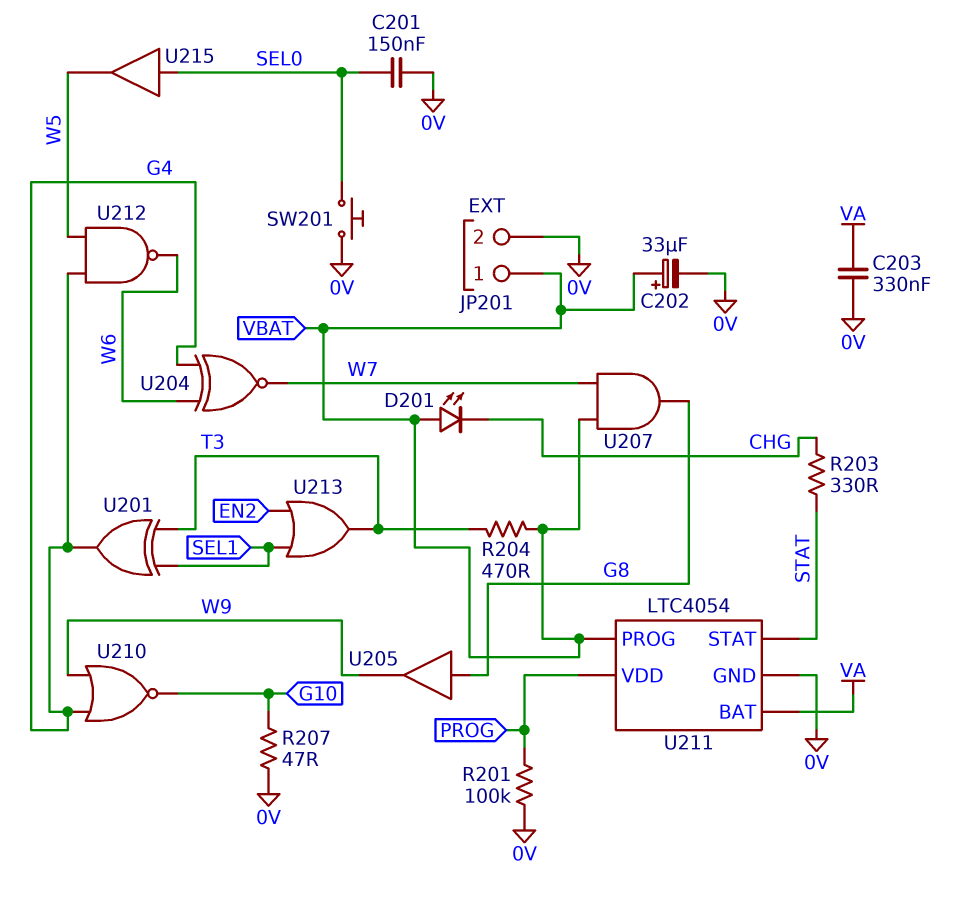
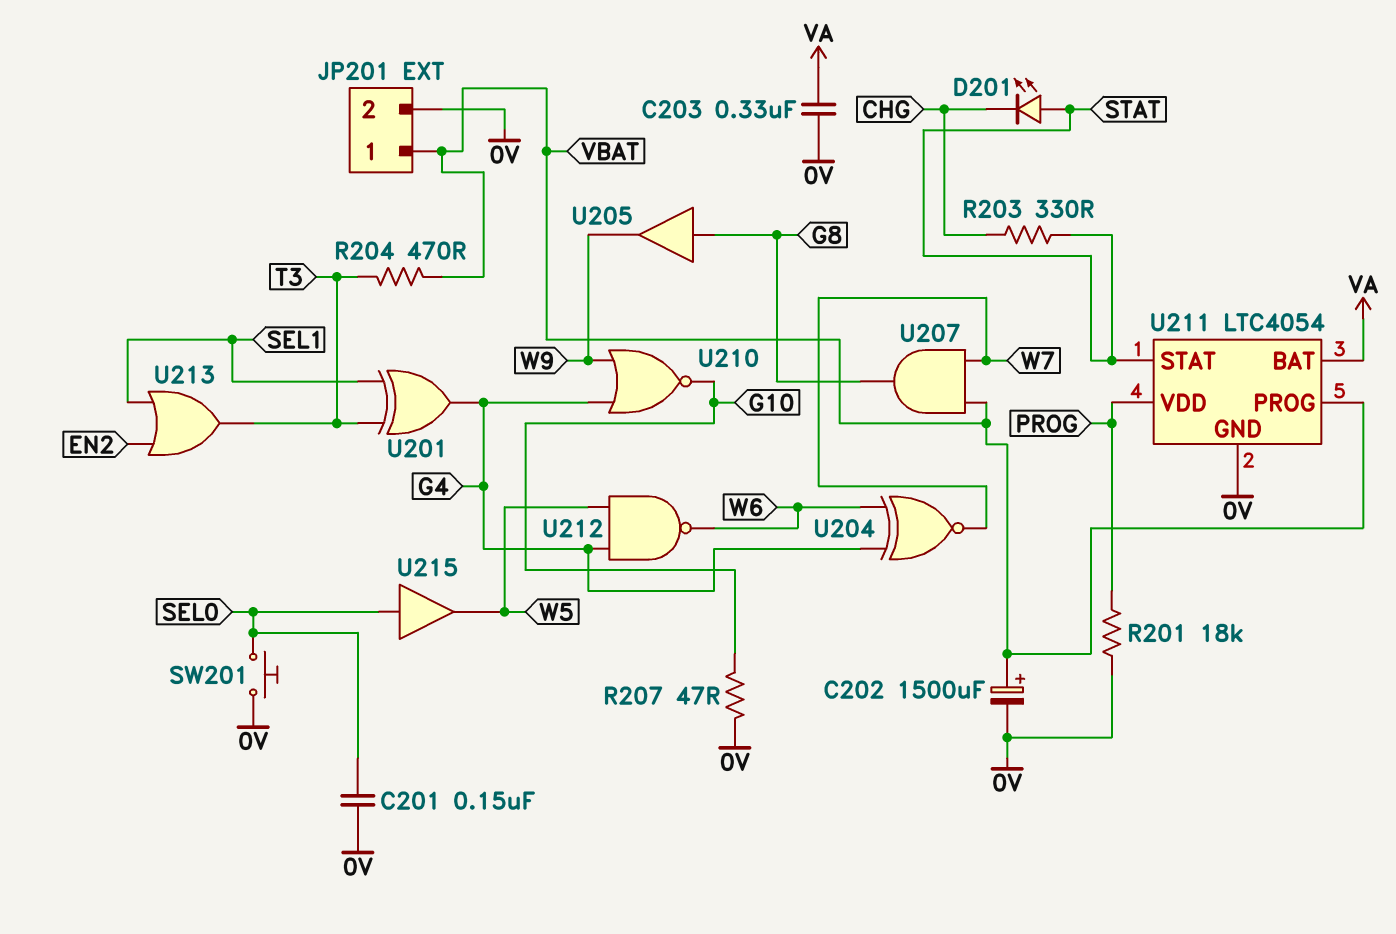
C202: 33uF (plus VBAT, minus 0V) -> 1500uF (plus VBAT, minus 0V)
D201: LED (A VBAT, K CHG) -> LED (A STAT, K CHG)
R201: 100k (0V, PROG) -> 18k (0V, PROG)

